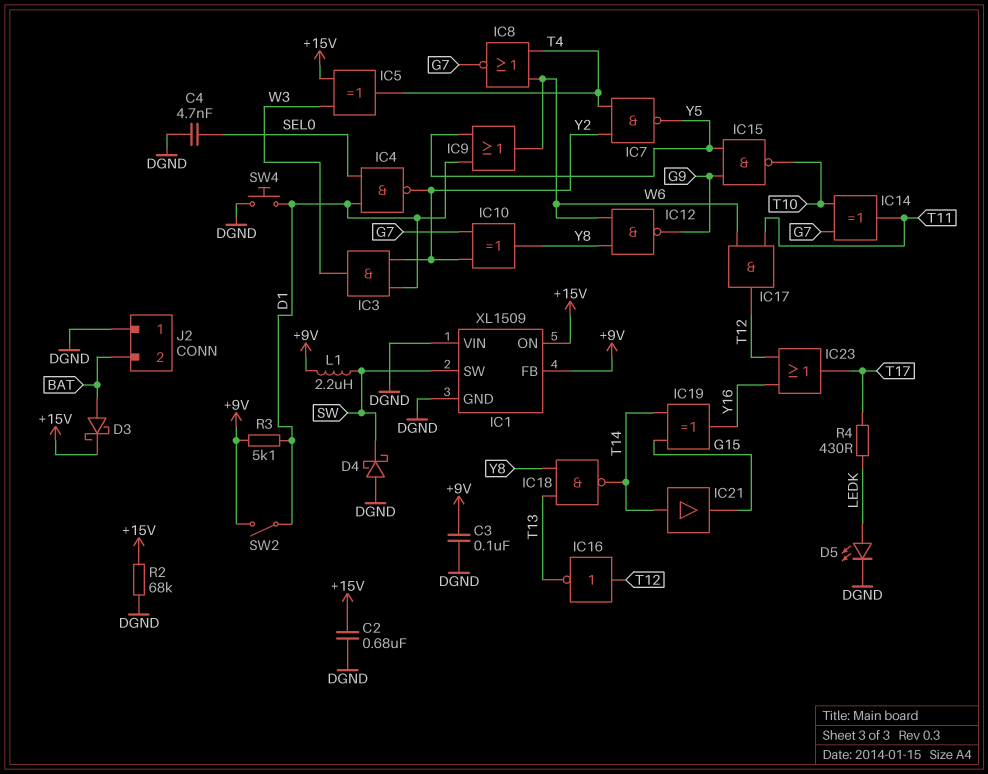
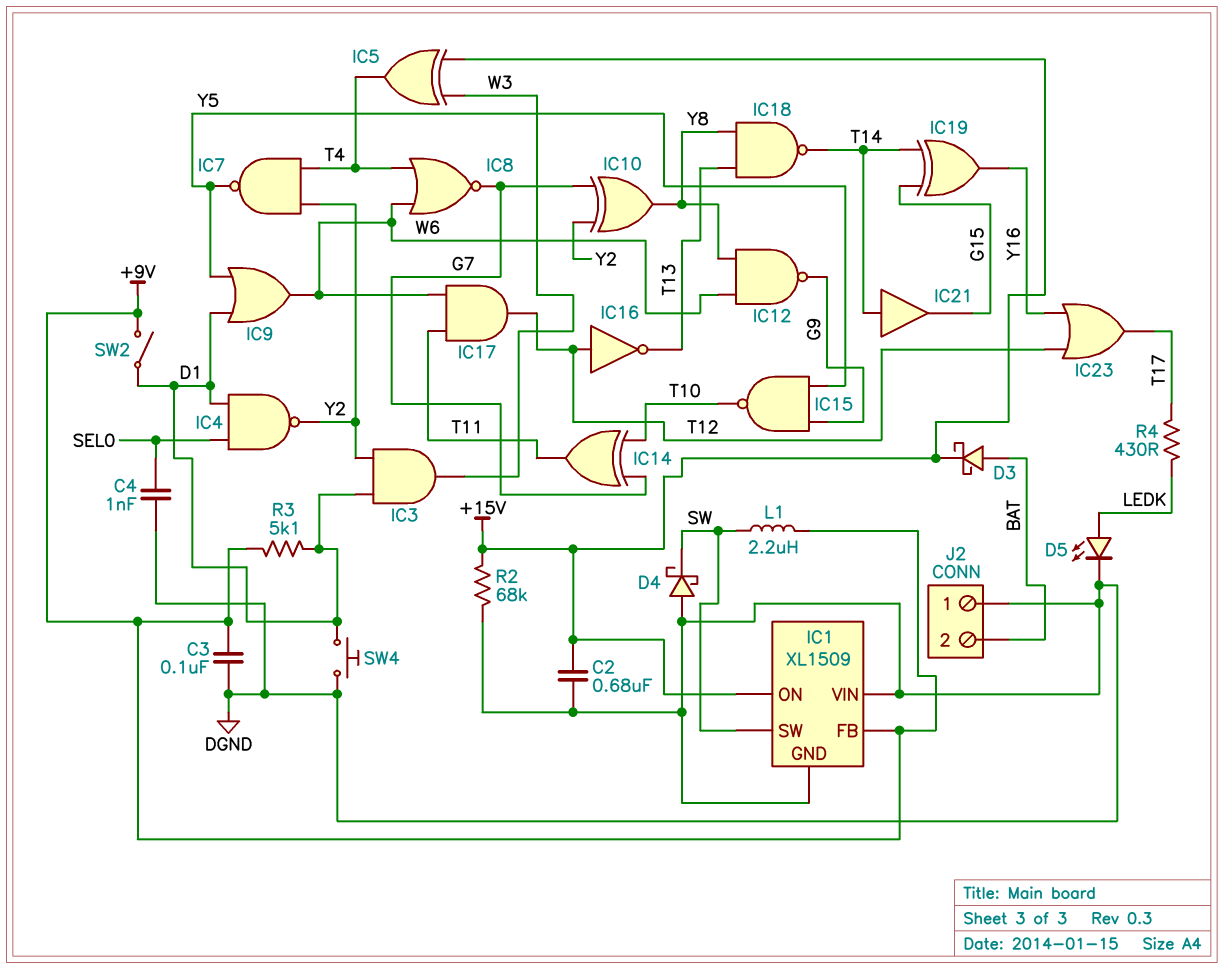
C4: 4.7nF (DGND, SEL0) -> 1nF (DGND, SEL0)

